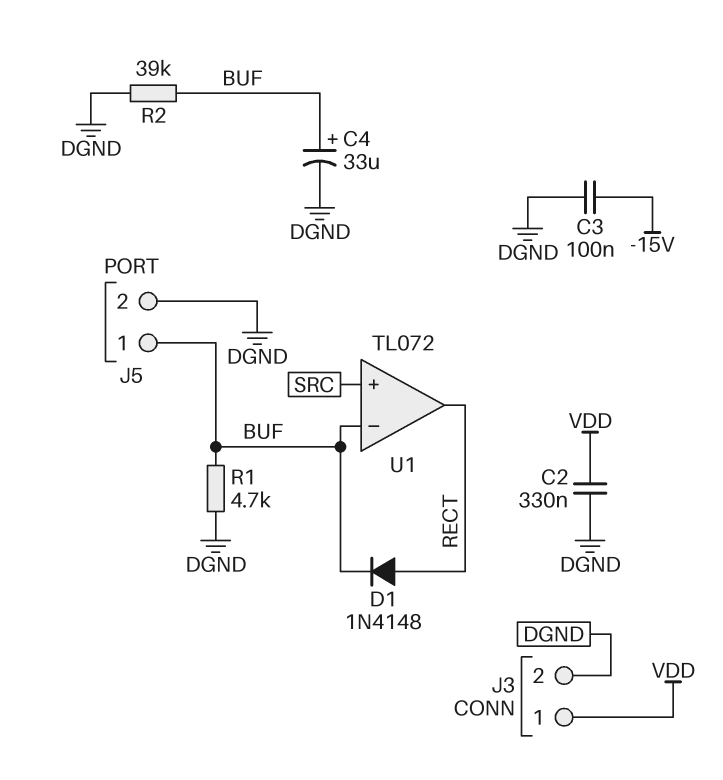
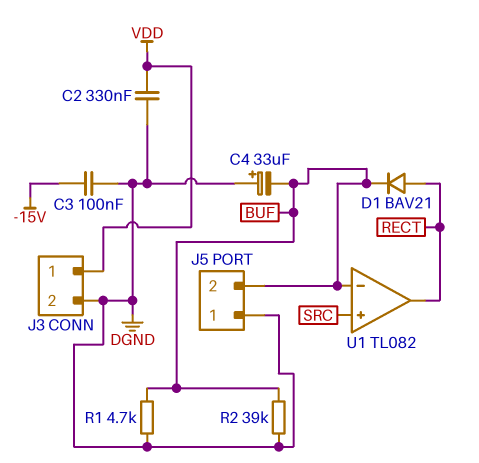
C4: 33uF (plus BUF, minus DGND) -> 33uF (plus DGND, minus BUF)
D1: diode 1N4148 (A RECT, K BUF) -> diode BAV21 (A RECT, K BUF)
J5 pin 1: BUF -> DGND
J5 pin 2: DGND -> BUF
U1: TL072 -> TL082

